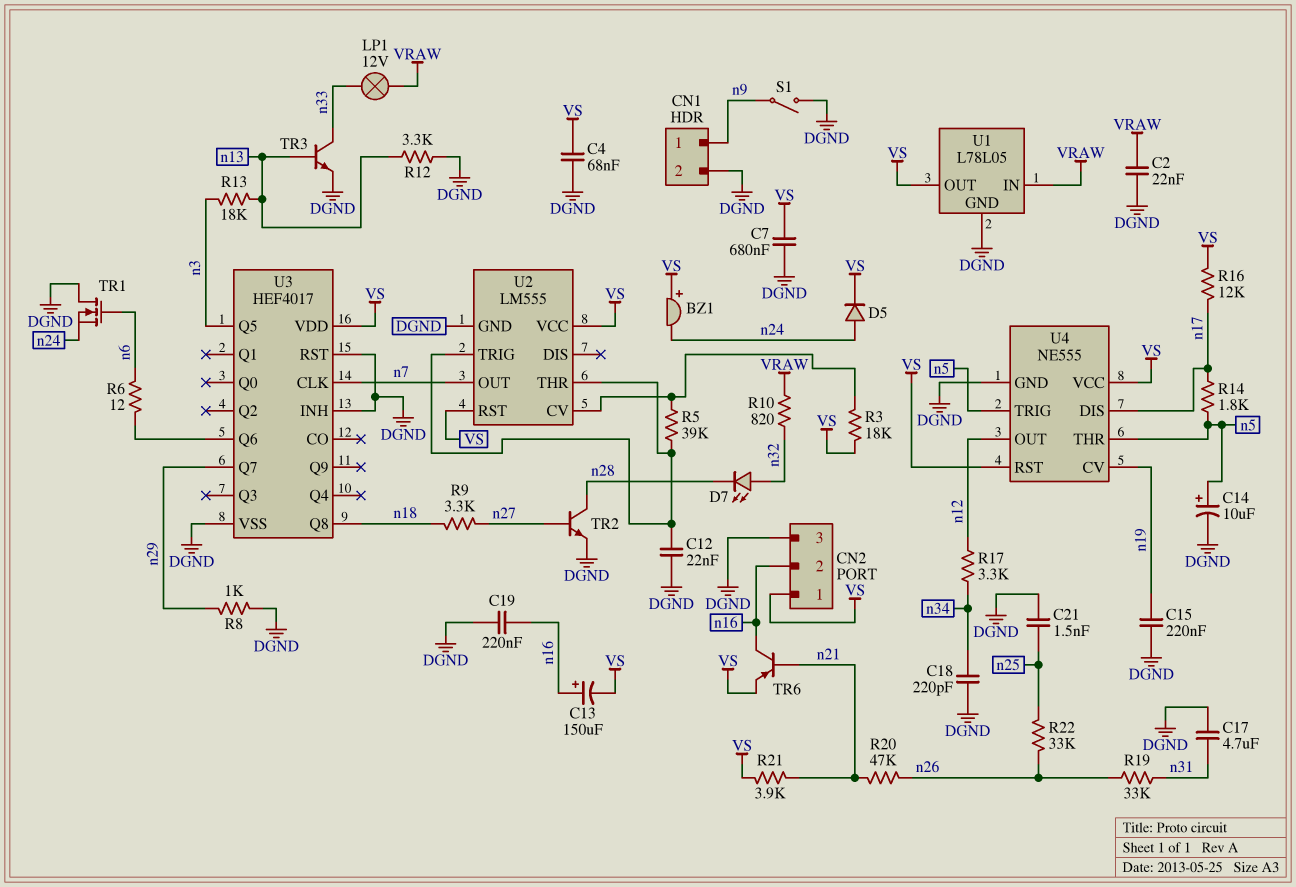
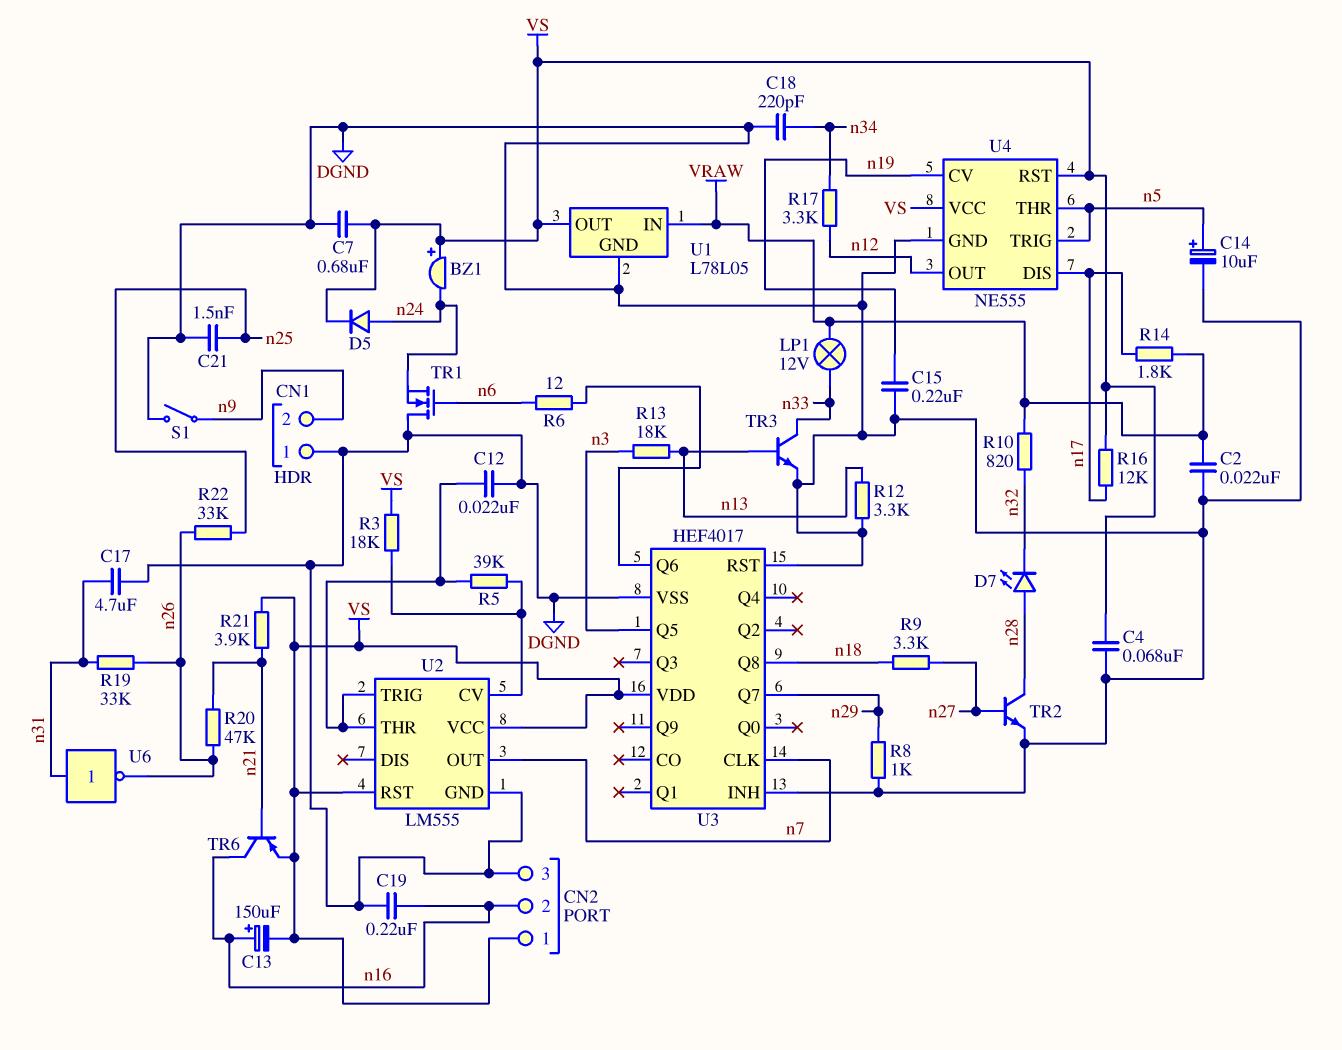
CN1 pin 1: n9 -> DGND
CN1 pin 2: DGND -> n9
D7: LED (A n32, K n28) -> LED (A n28, K n32)
R14: 1.8k (n5, n17) -> 1.8k (VRAW, n17)
U6: none -> NOT (in n31, out n26)

